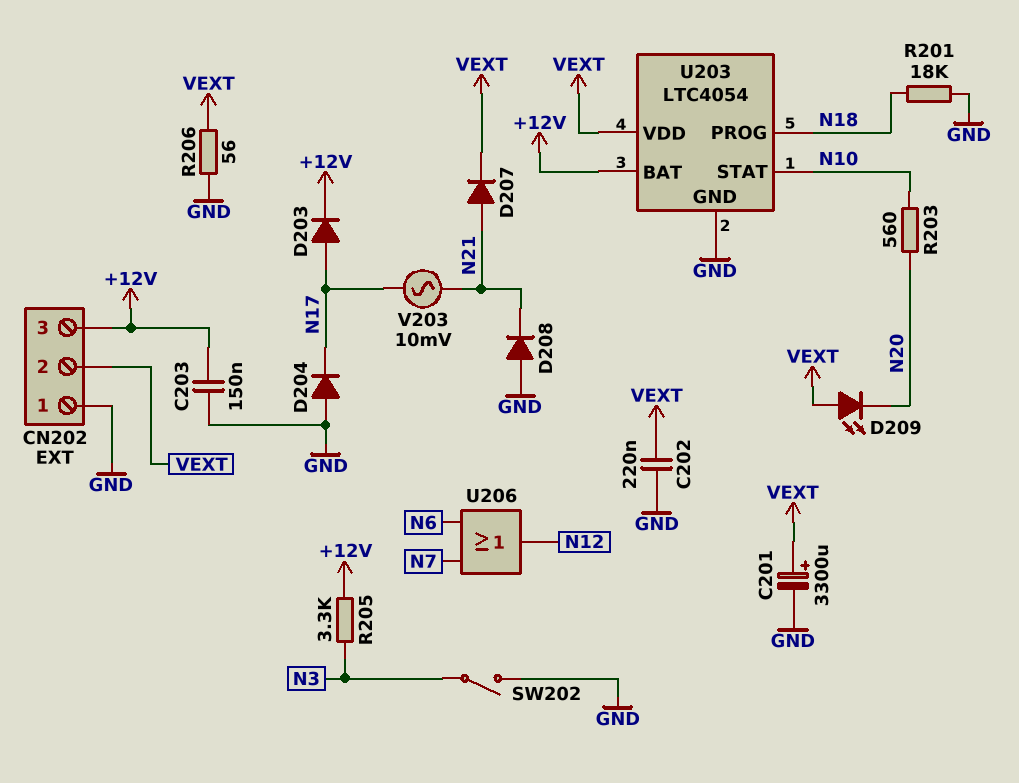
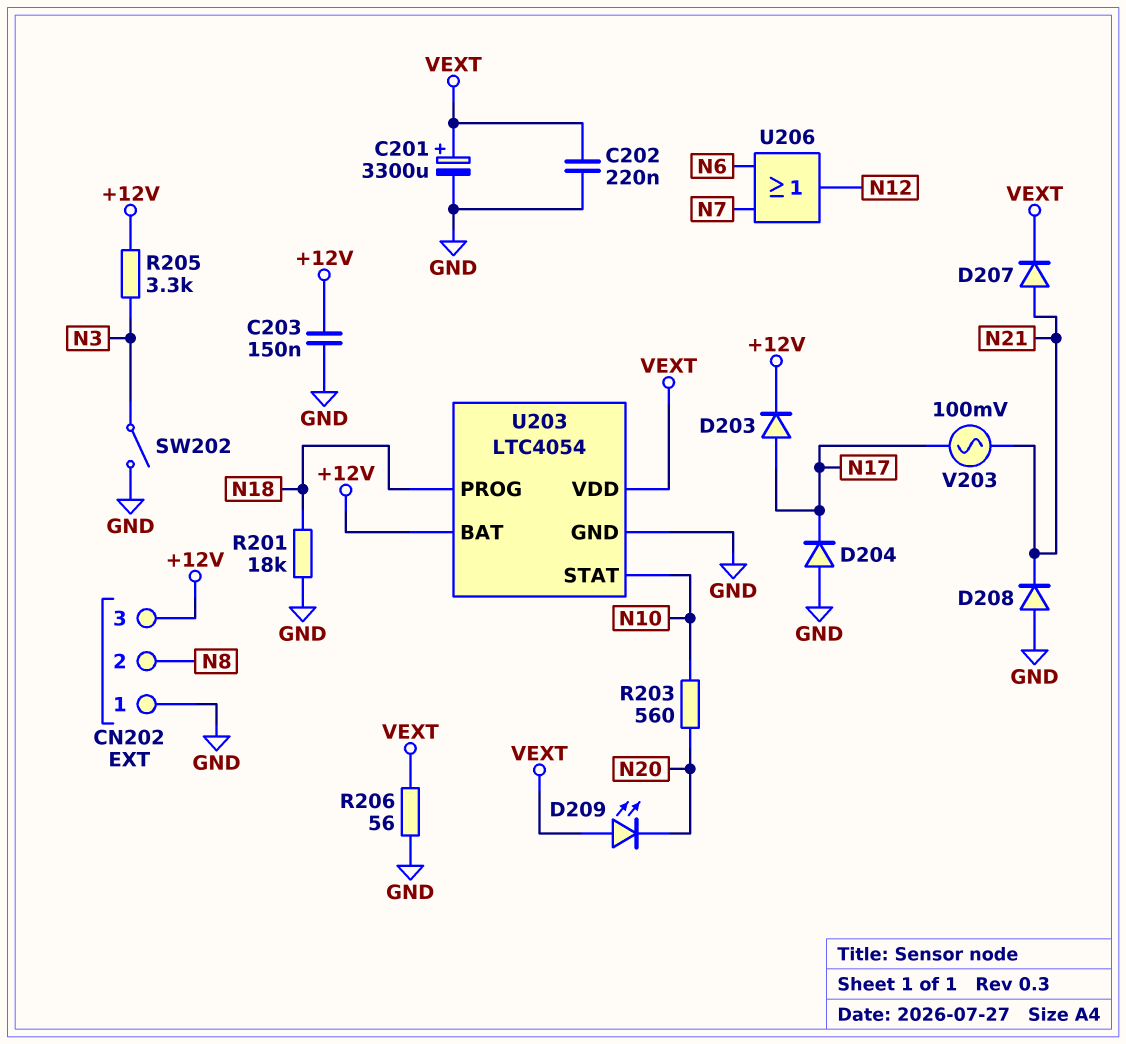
CN202 pin 2: VEXT -> N8
V203: AC 10mV (N17, N21) -> AC 100mV (N17, N21)

